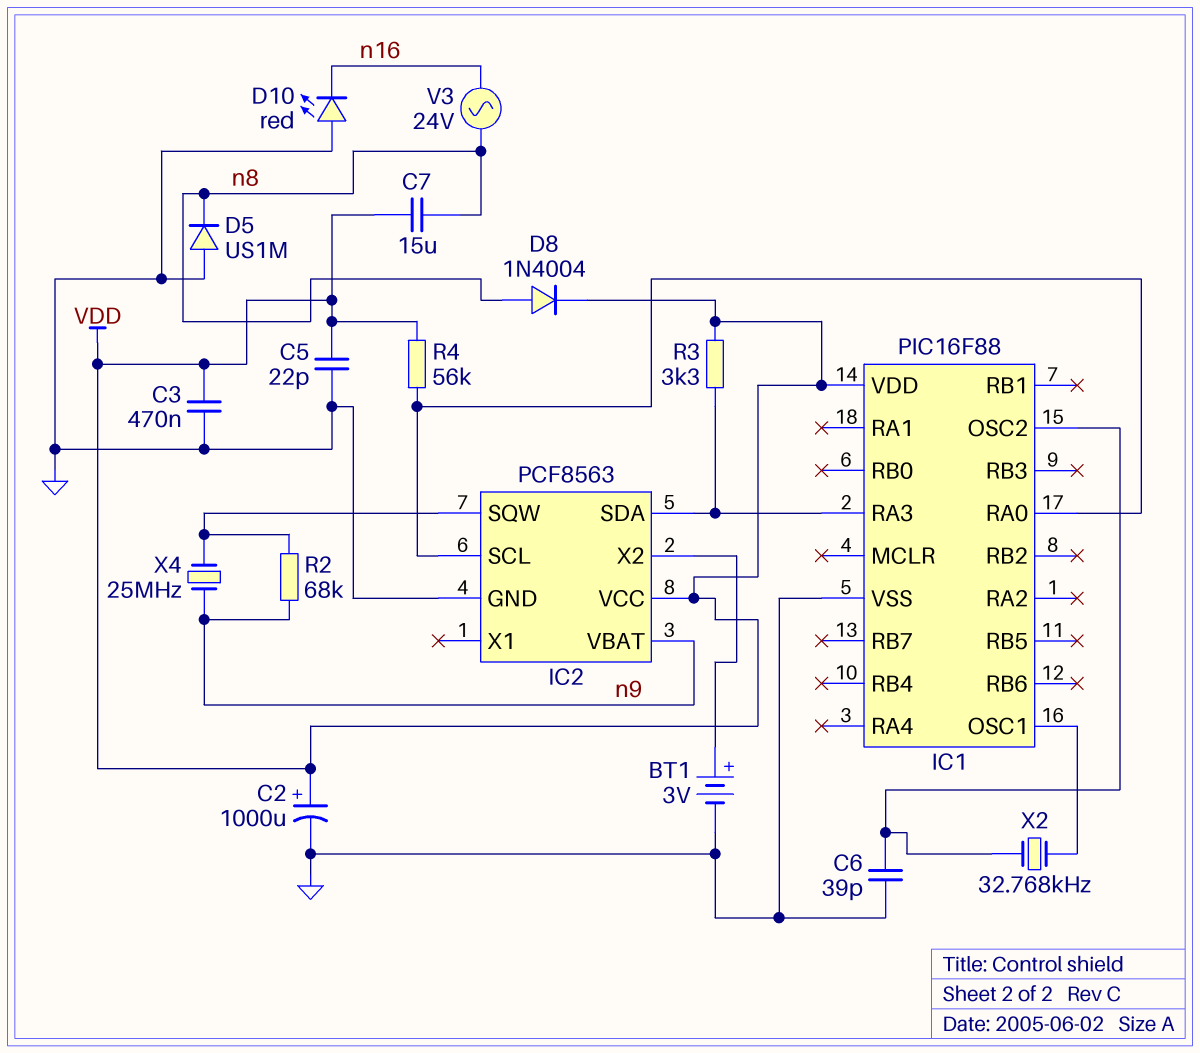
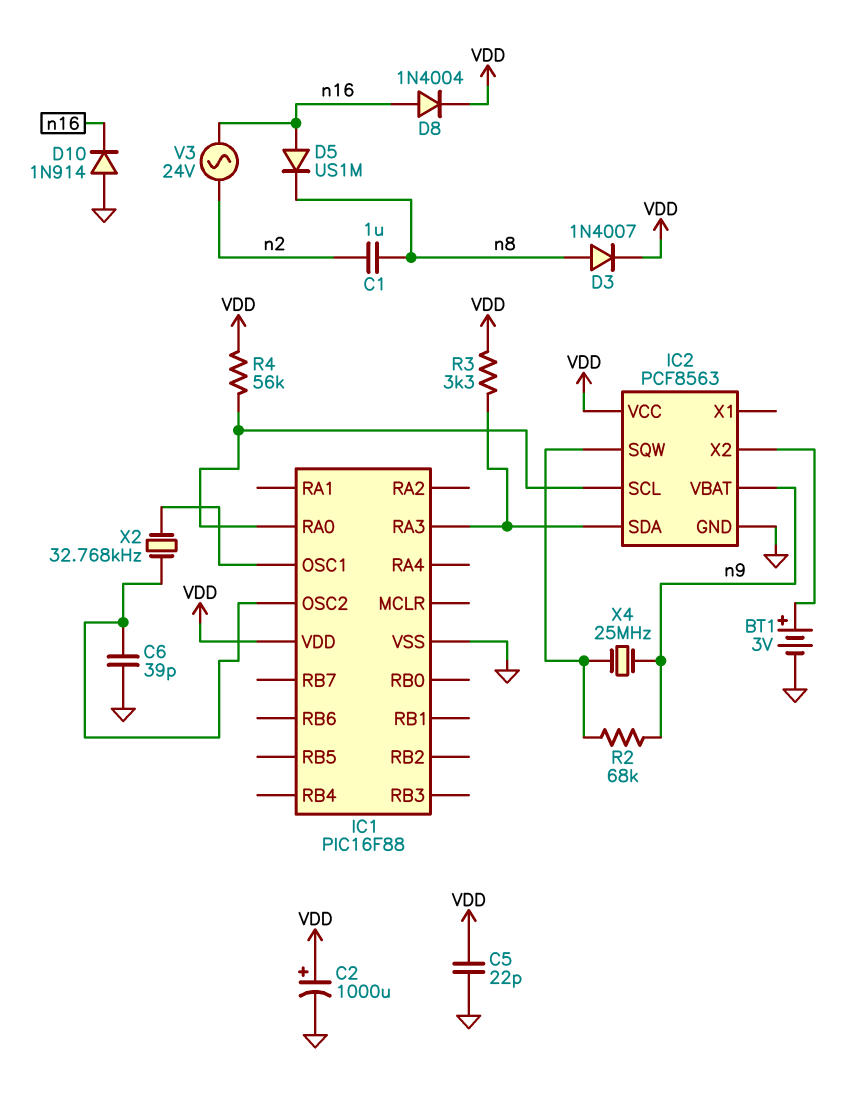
C1: none -> 1uF (n2, n8)
C3: 470nF (GND, VDD) -> none
C7: 15uF (VDD, n8) -> none
D3: none -> diode 1N4007 (A n8, K VDD)
D5: diode US1M (A GND, K n8) -> diode US1M (A n16, K n8)
D8: diode 1N4004 (A n8, K VDD) -> diode 1N4004 (A n16, K VDD)
D10: LED red (A GND, K n16) -> diode 1N914 (A GND, K n16)
V3: AC 24V (n8, n16) -> AC 24V (n2, n16)

